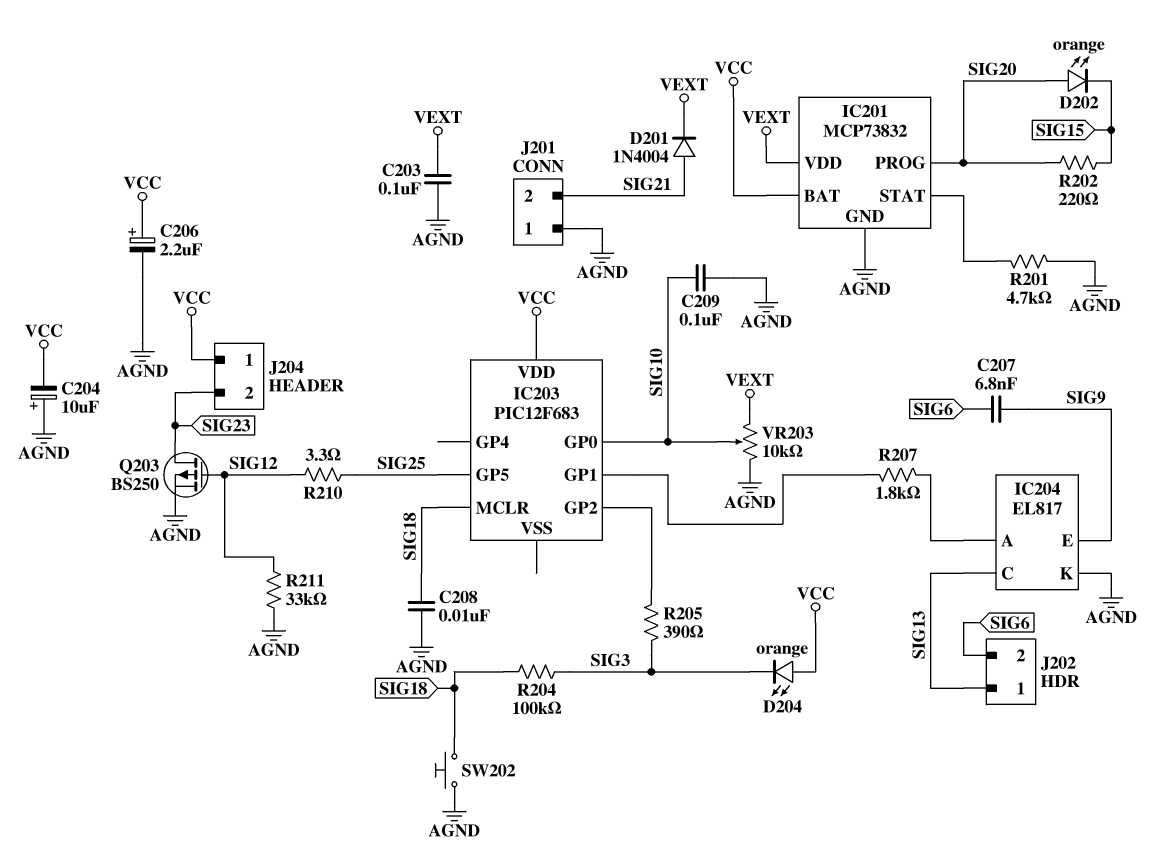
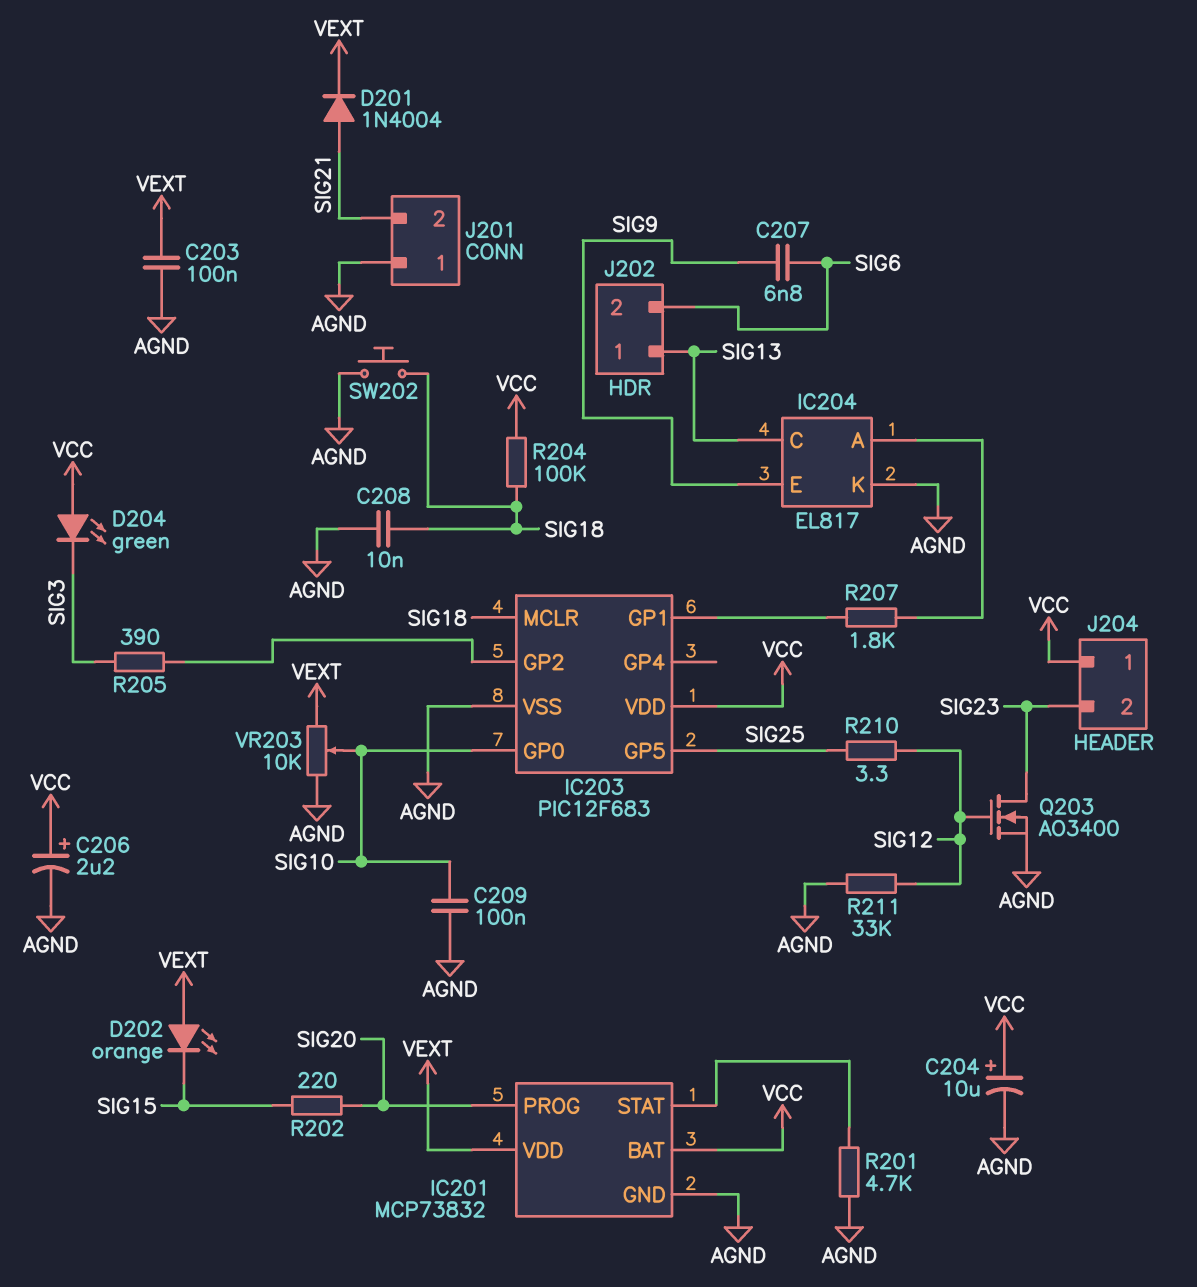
C204: 10uF (plus AGND, minus VCC) -> 10uF (plus VCC, minus AGND)
D202: LED orange (A SIG20, K SIG15) -> LED orange (A VEXT, K SIG15)
D204: LED orange (A VCC, K SIG3) -> LED green (A VCC, K SIG3)
IC203 pin VSS: none -> AGND
Q203: PMOS BS250 (G SIG12, D SIG23, S AGND) -> NMOS AO3400 (G SIG12, D SIG23, S AGND)
R204: 100k (SIG3, SIG18) -> 100k (SIG18, VCC)

